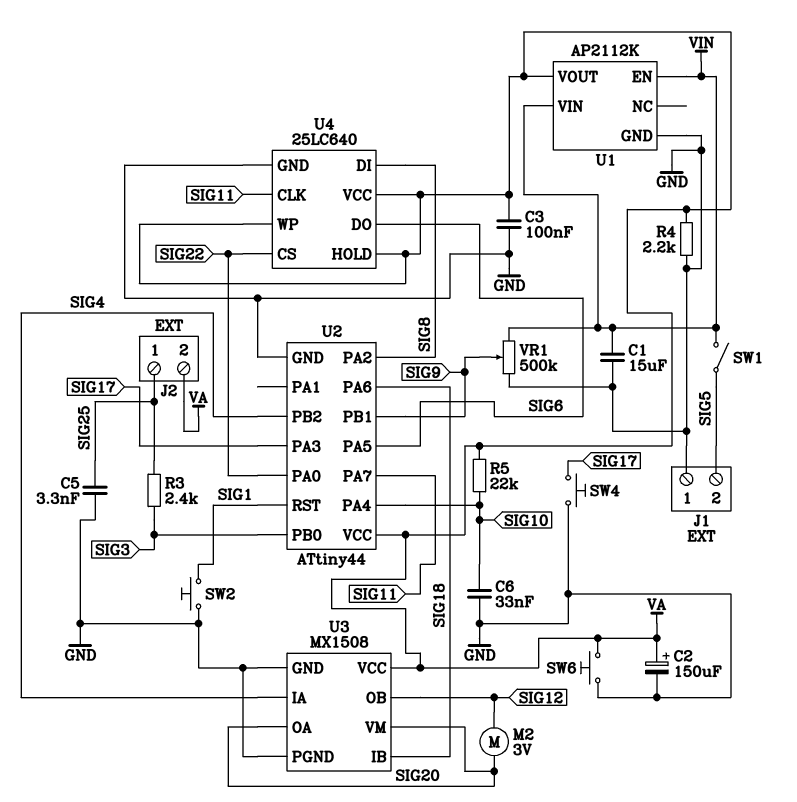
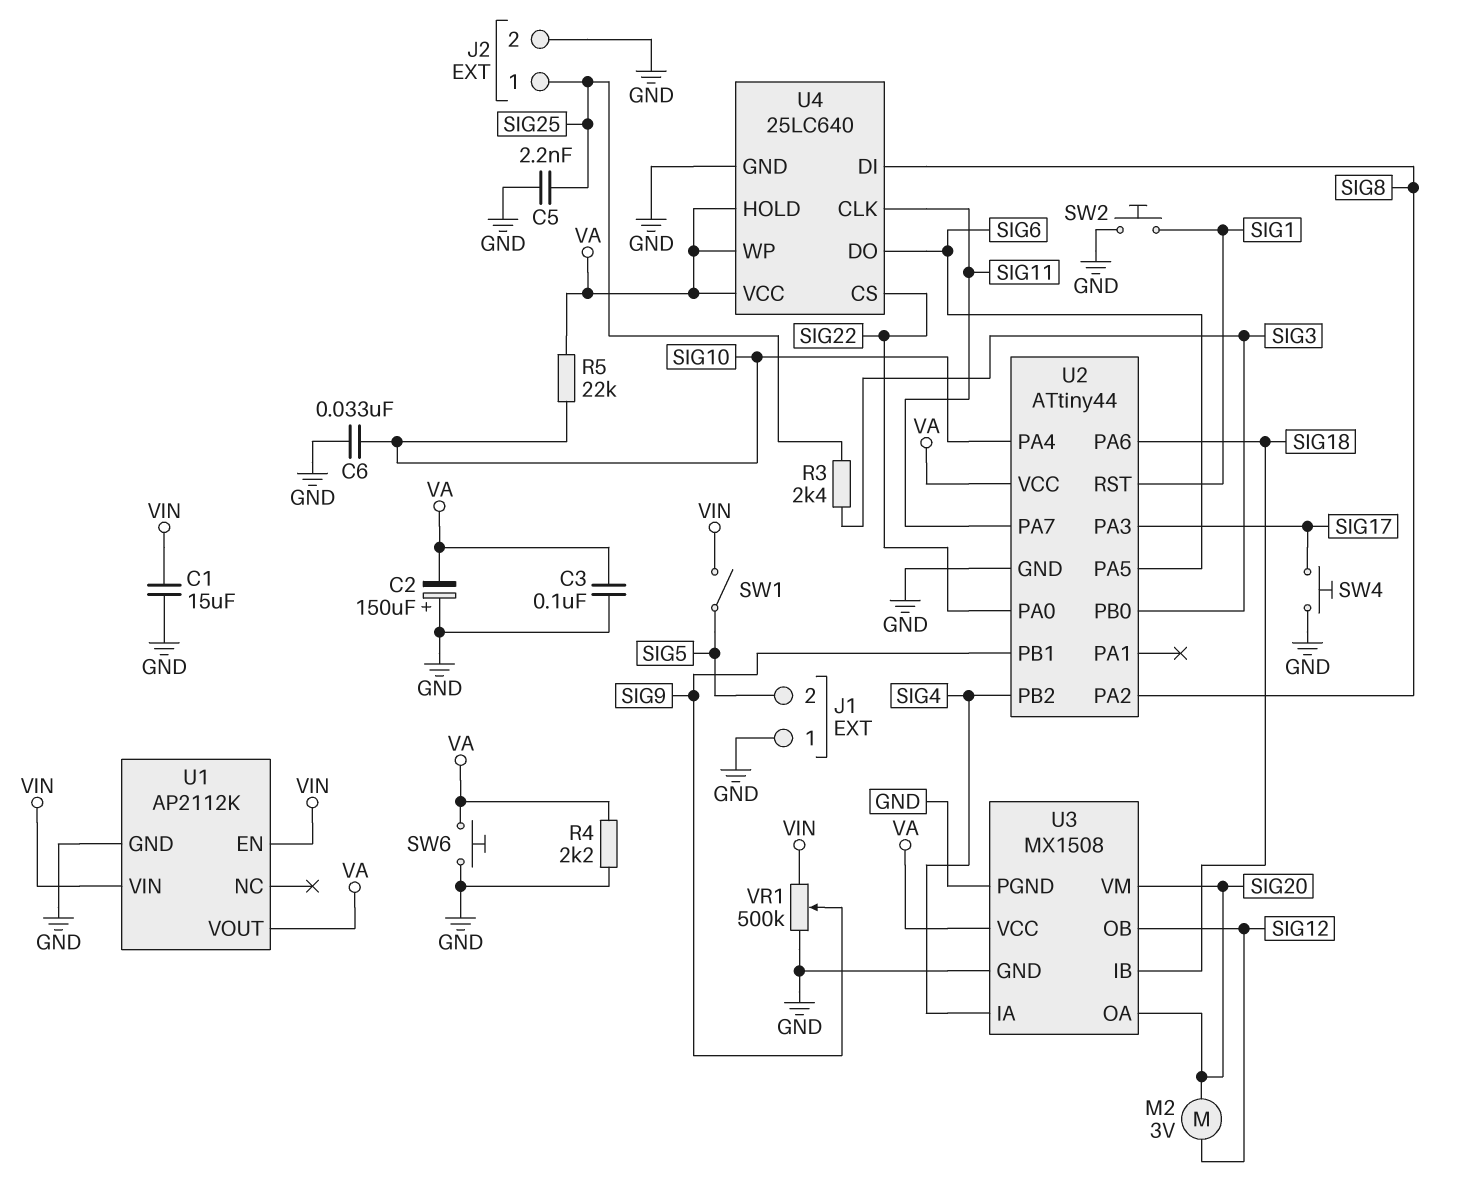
C2: 150uF (plus VA, minus GND) -> 150uF (plus GND, minus VA)
C5: 3.3nF (GND, SIG25) -> 2.2nF (GND, SIG25)
J2 pin 2: VA -> GND

